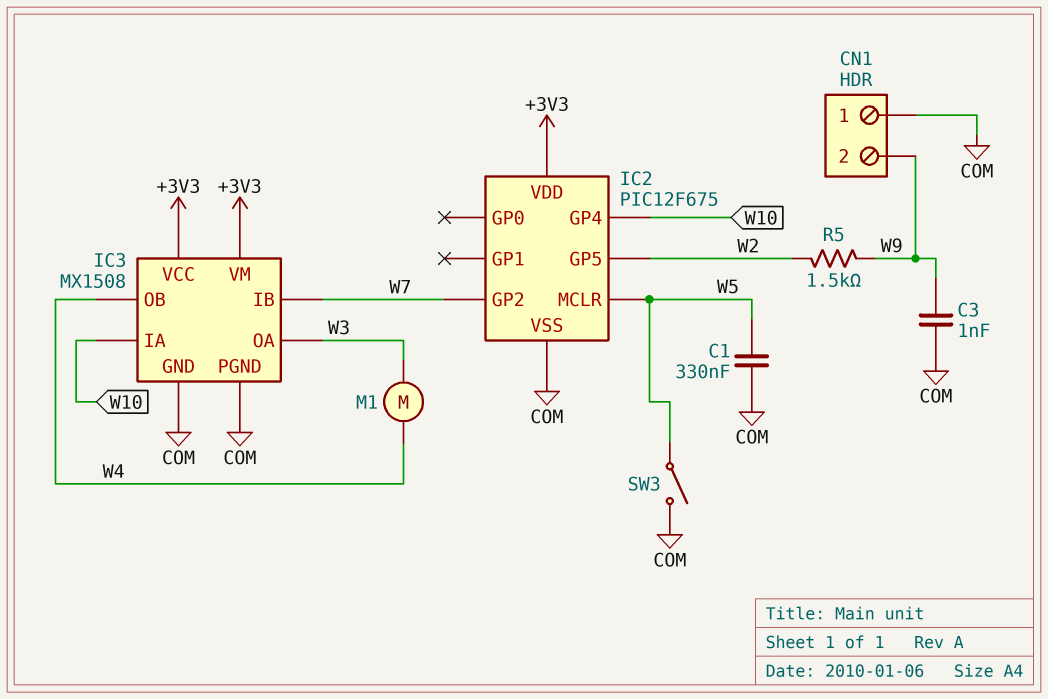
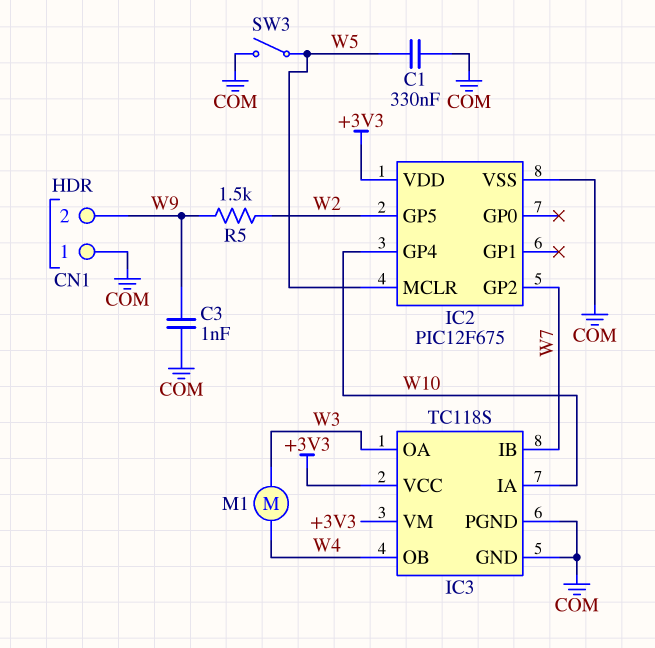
IC3: MX1508 -> TC118S

